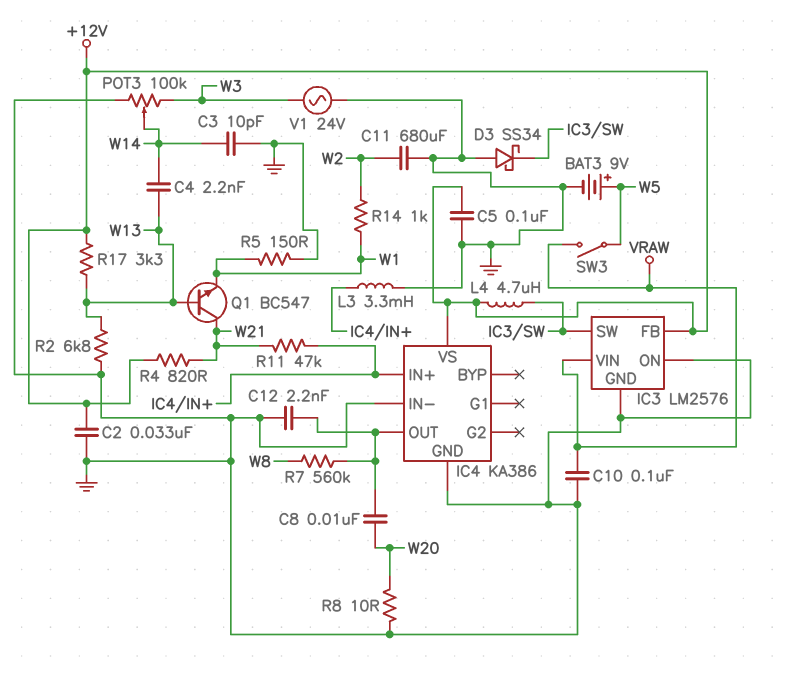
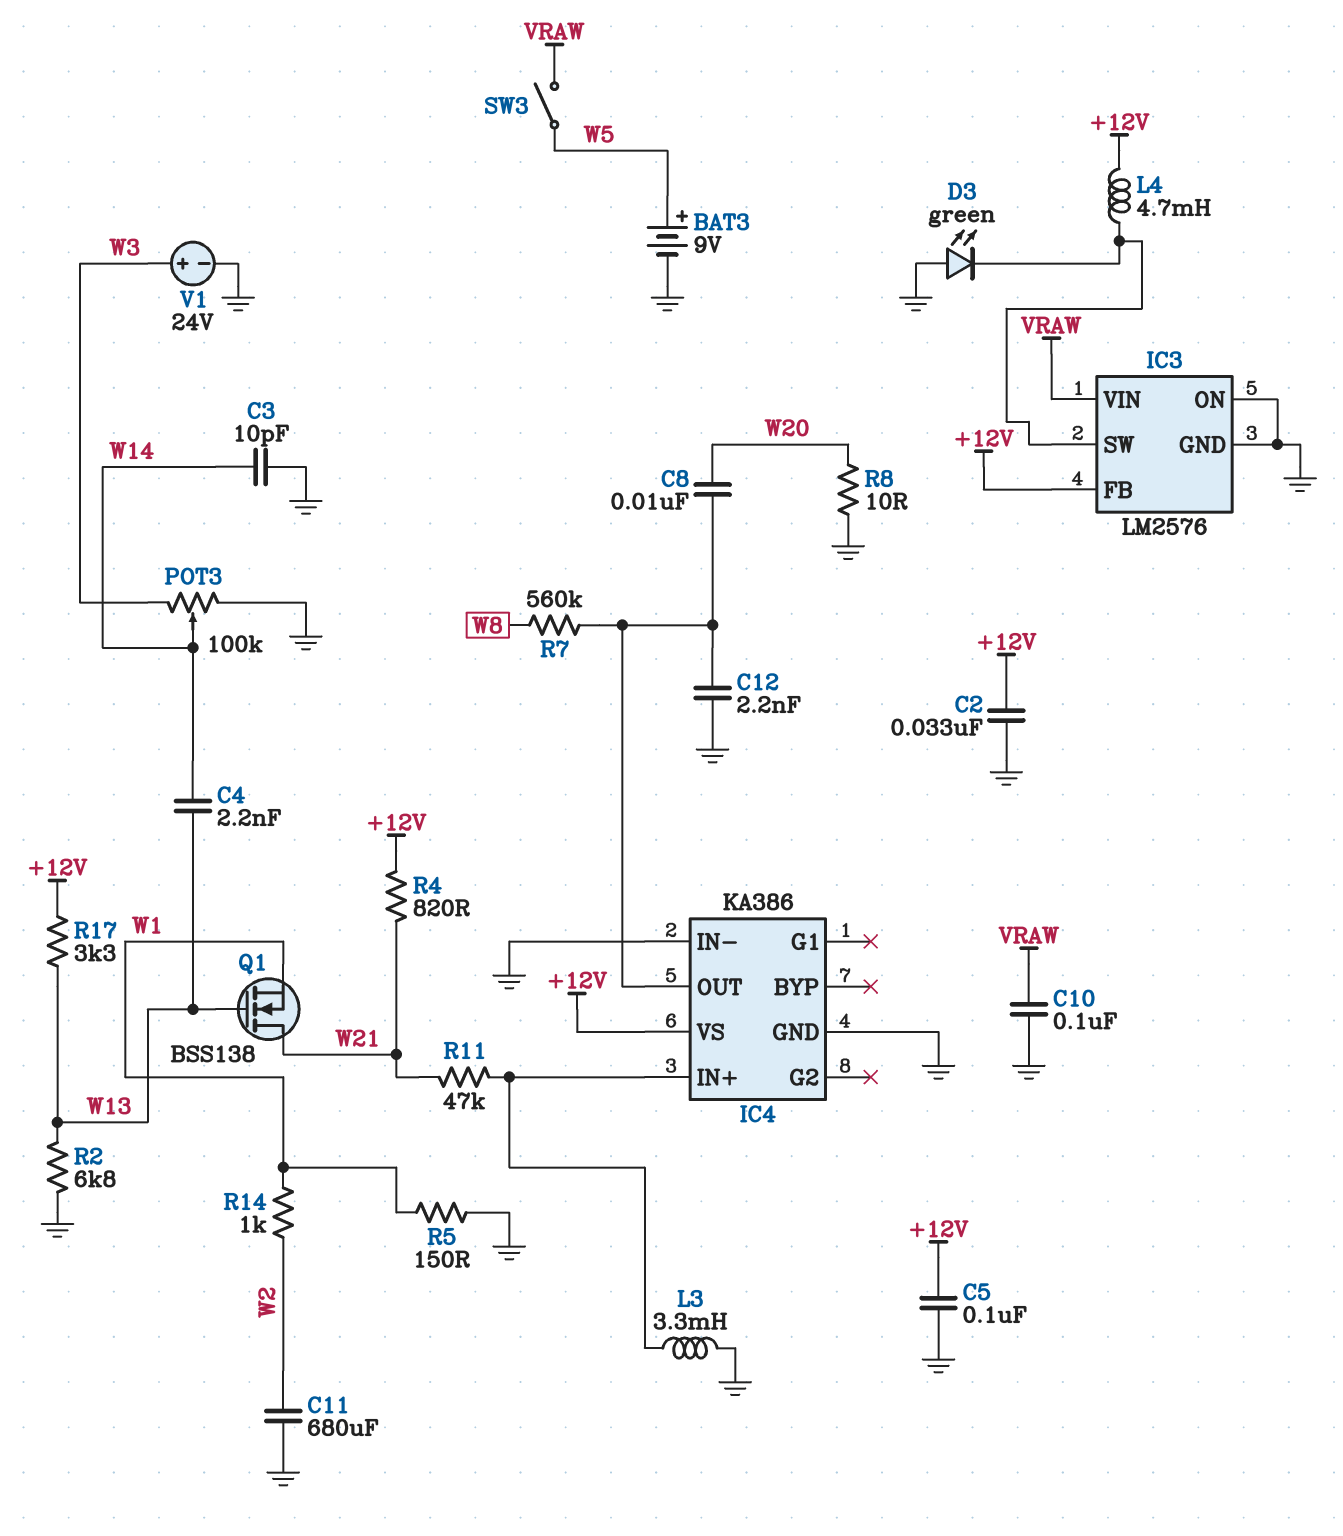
D3: schottky SS34 (A GND, K IC3/SW) -> LED green (A GND, K IC3/SW)
L4: 4.7uH (+12V, IC3/SW) -> 4.7mH (+12V, IC3/SW)
Q1: NPN BC547 (B W13, C W21, E W1) -> NMOS BSS138 (G W13, D W21, S W1)
V1: AC 24V (GND, W3) -> 24V (plus W3, minus GND)

